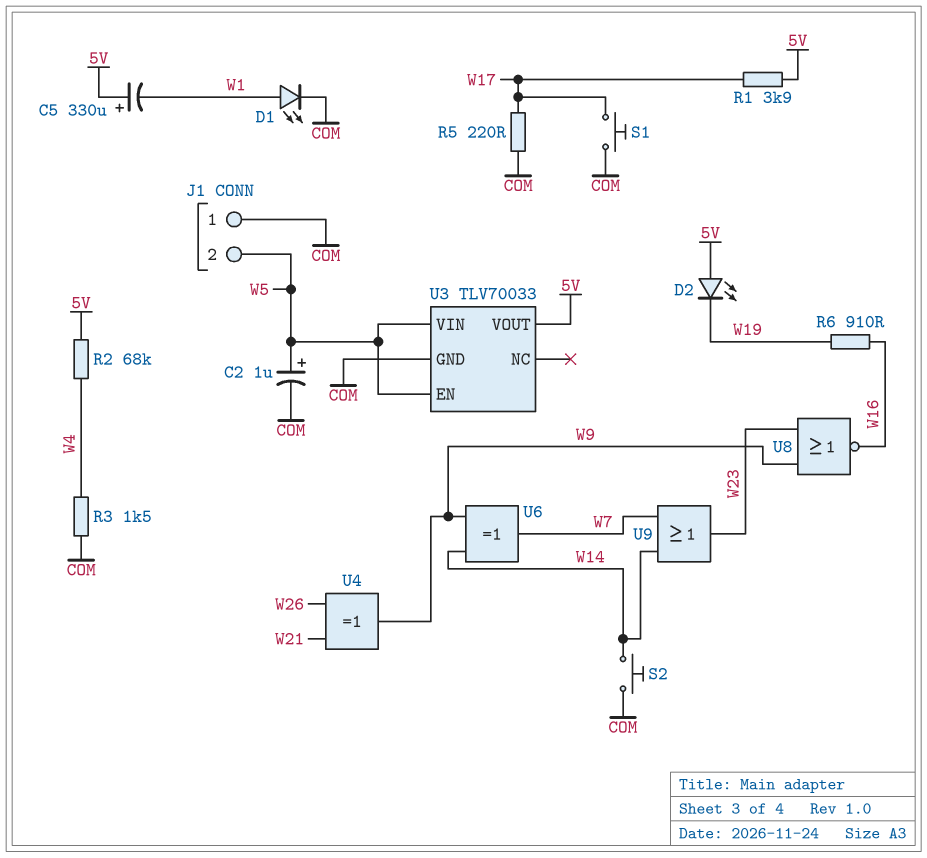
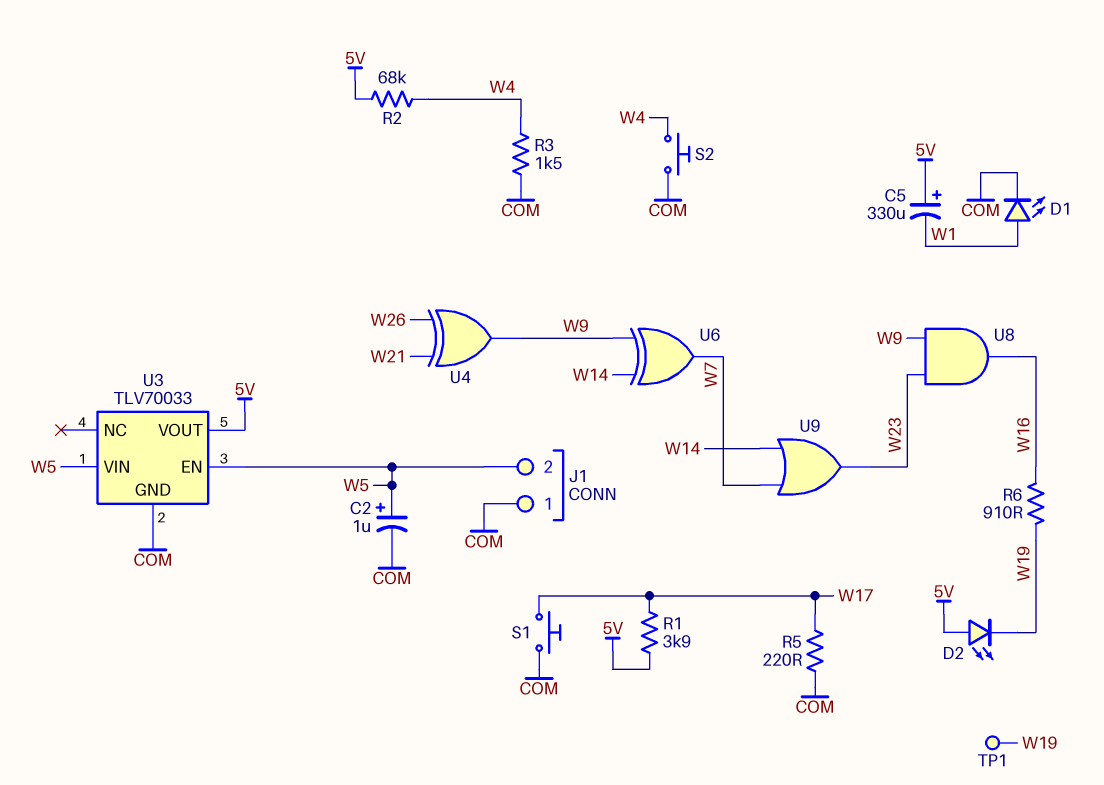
S2: button (COM, W14) -> button (COM, W4)
TP1: none -> test point (W19)
U8: NOR (in W9, in W23, out W16) -> AND (in W9, in W23, out W16)

